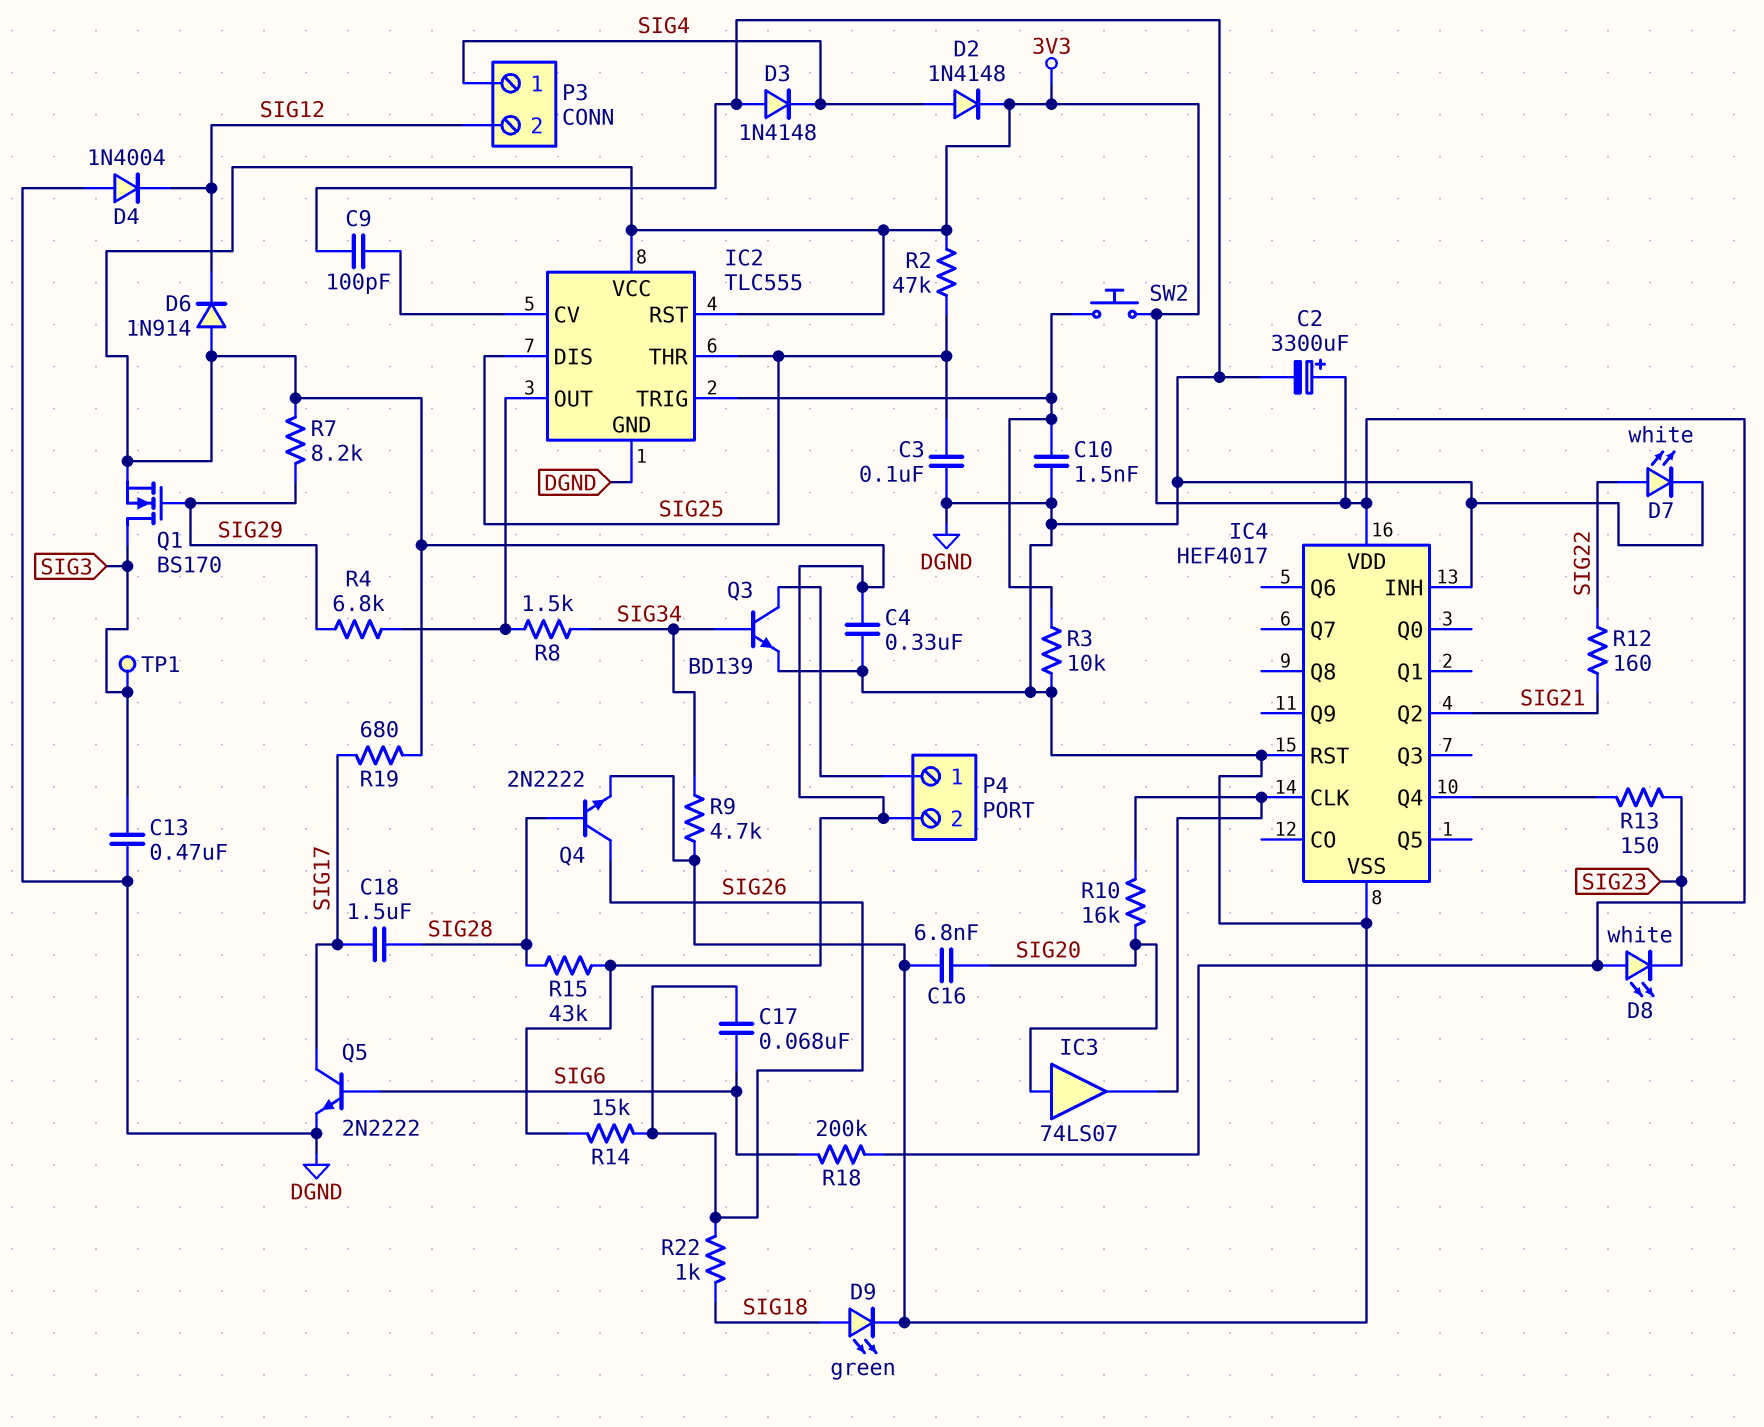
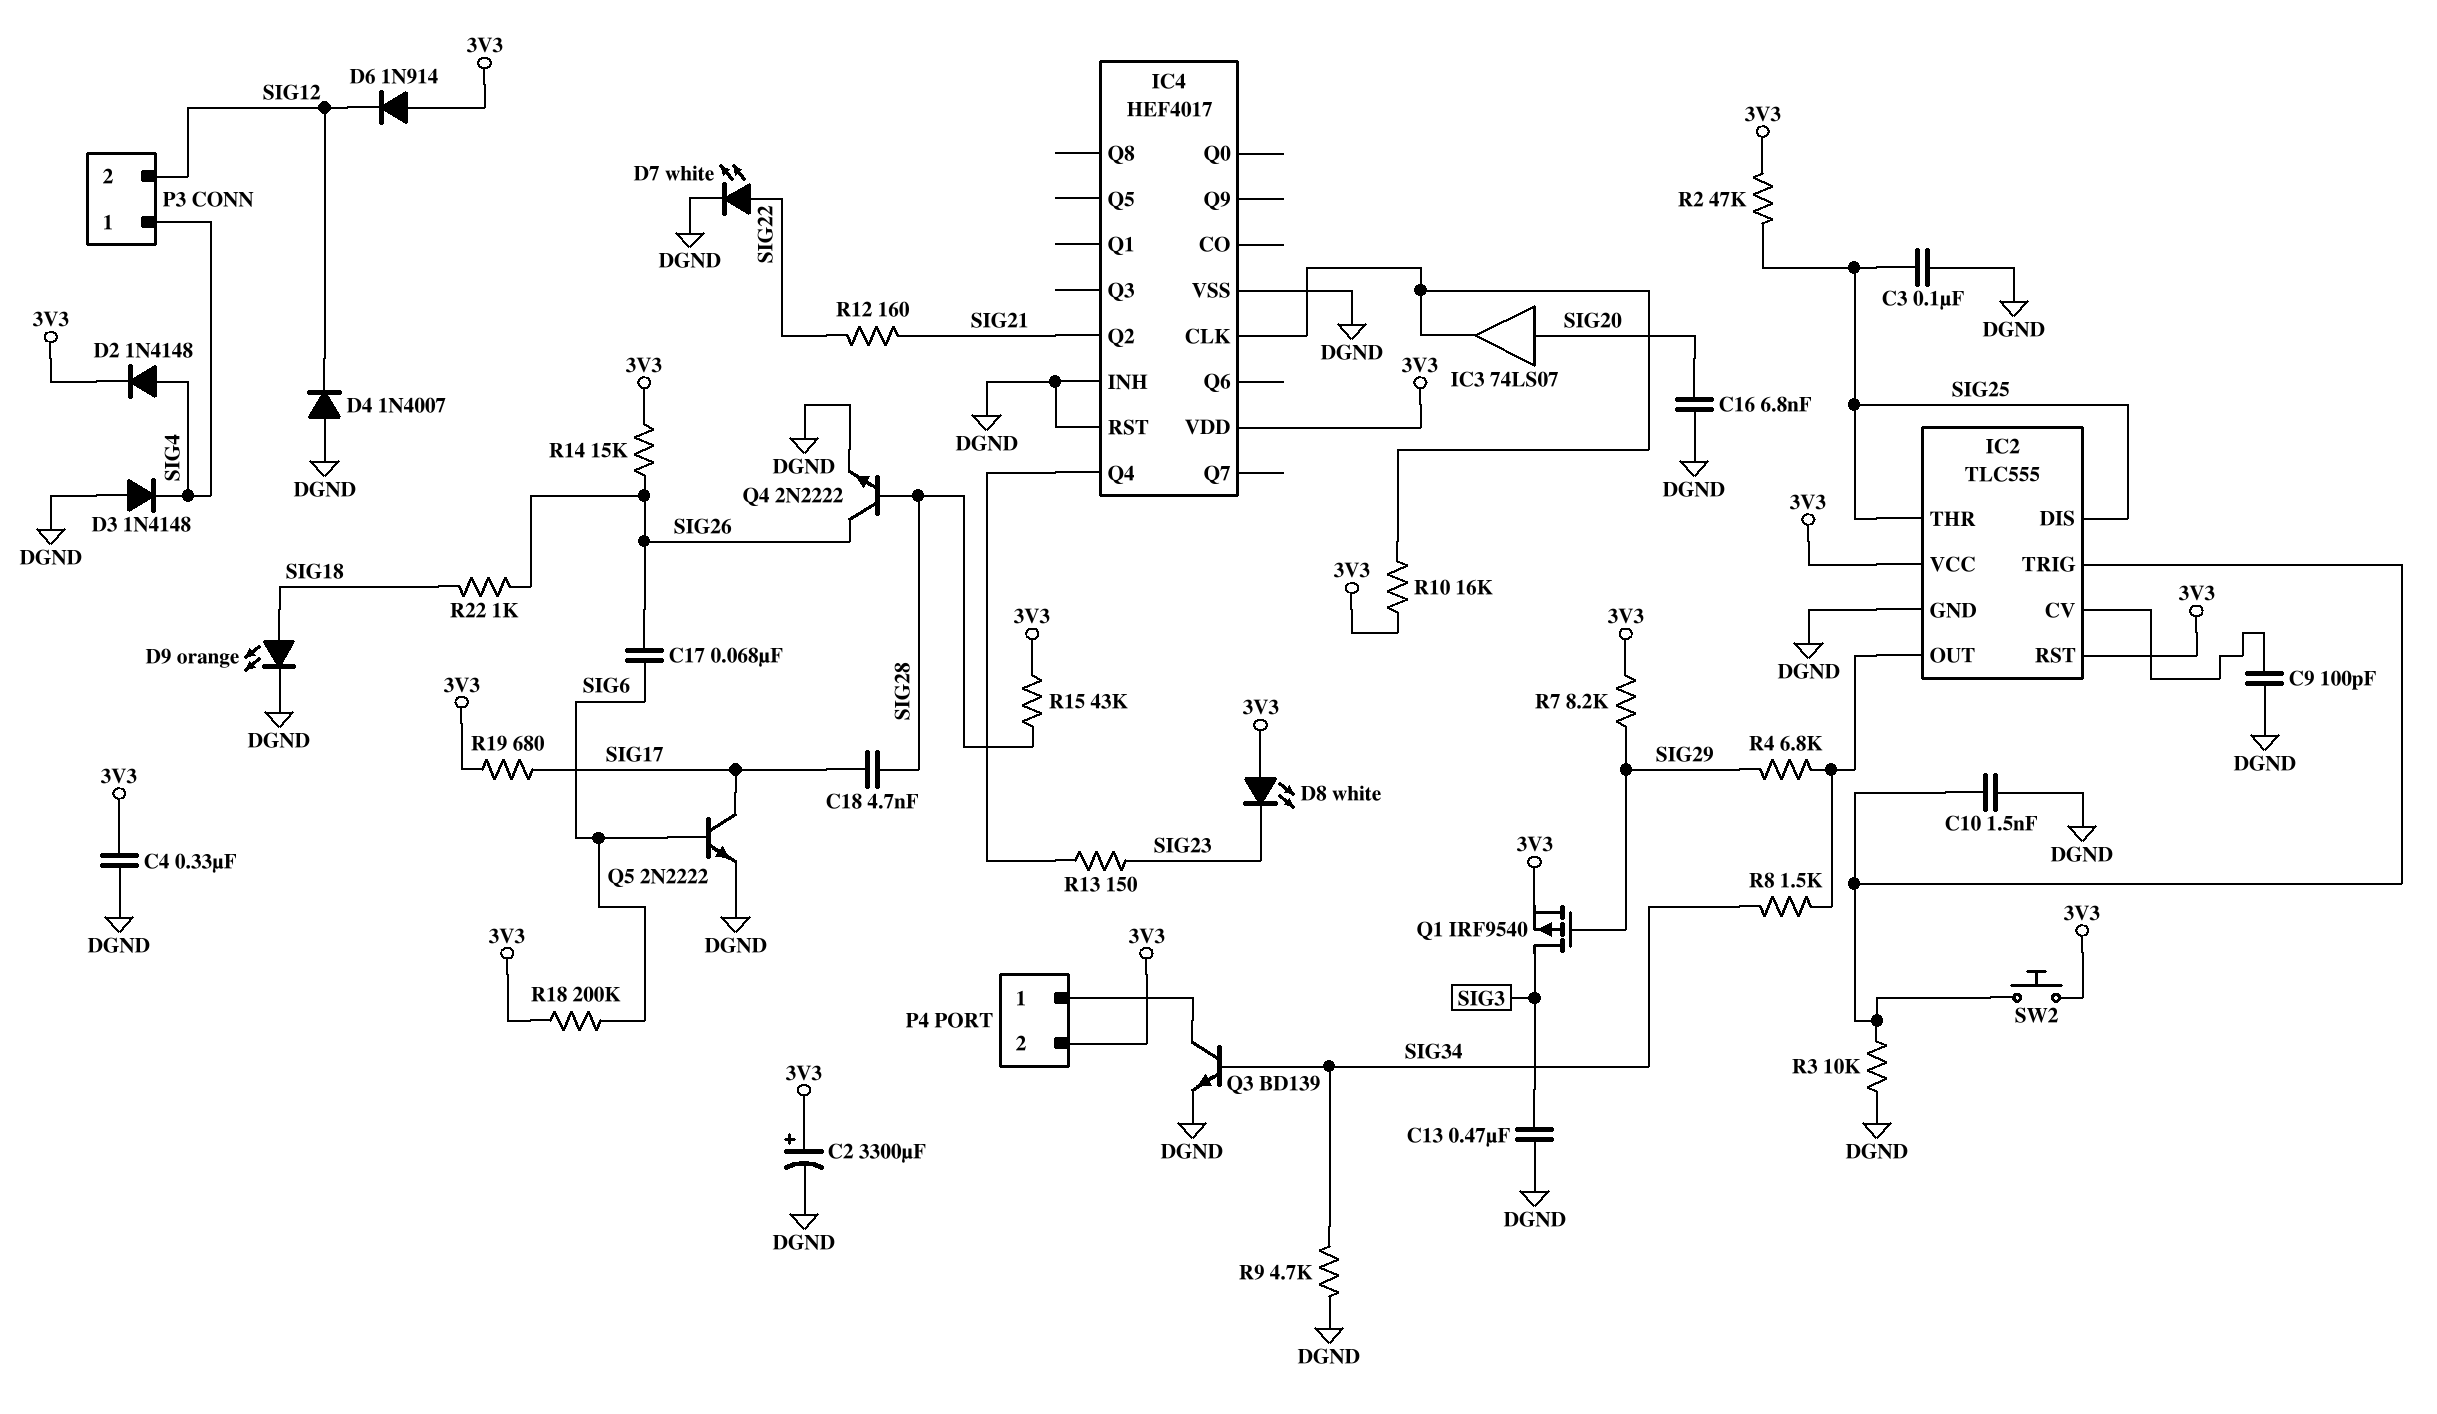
C18: 1.5uF (SIG17, SIG28) -> 4.7nF (SIG17, SIG28)
D4: diode 1N4004 (A DGND, K SIG12) -> diode 1N4007 (A DGND, K SIG12)
D9: LED green (A SIG18, K DGND) -> LED orange (A SIG18, K DGND)
Q1: NMOS BS170 (G SIG29, D SIG3, S 3V3) -> PMOS IRF9540 (G SIG29, D SIG3, S 3V3)
R10: 16k (IC4/CLK, SIG20) -> 16k (3V3, IC4/CLK)
TP1: test point (SIG3) -> none

